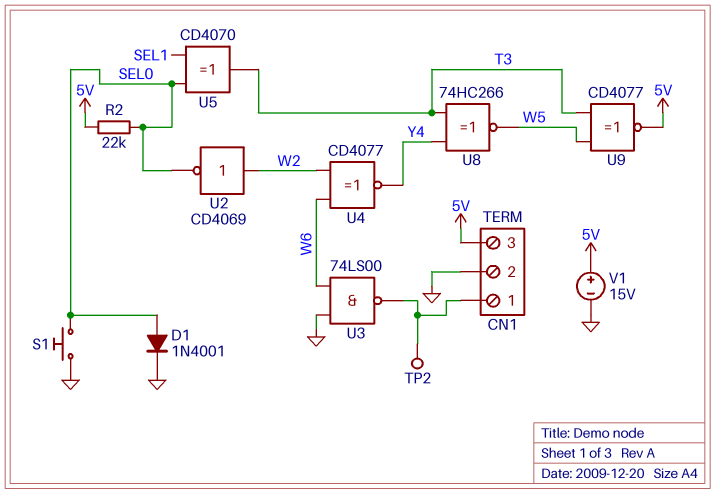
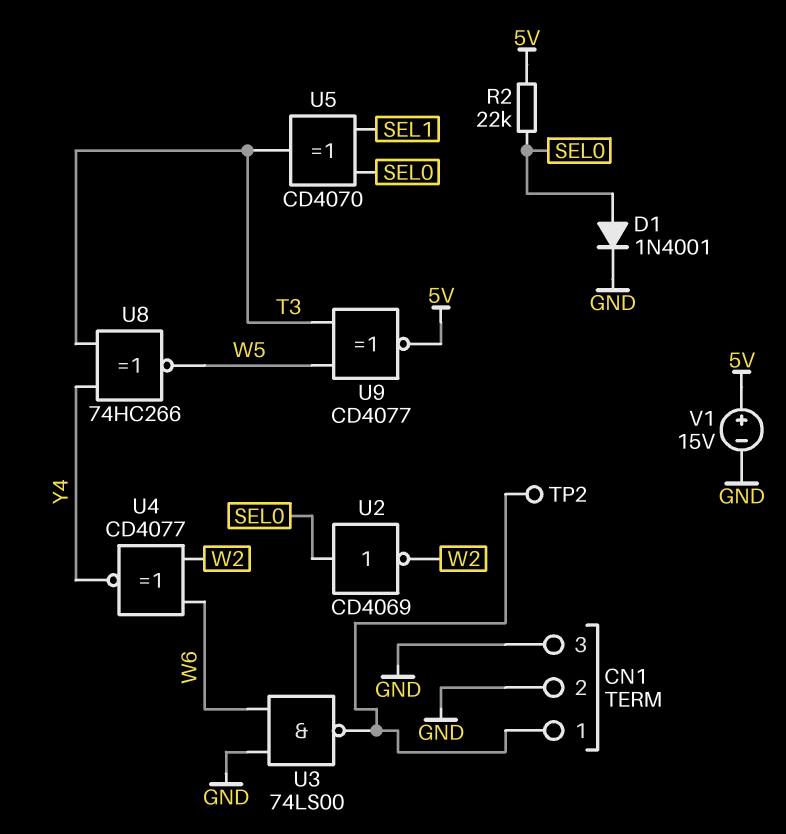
CN1 pin 3: 5V -> GND
S1: button (GND, SEL0) -> none
U2: NOT CD4069 (in W2, out SEL0) -> NOT CD4069 (in SEL0, out W2)

